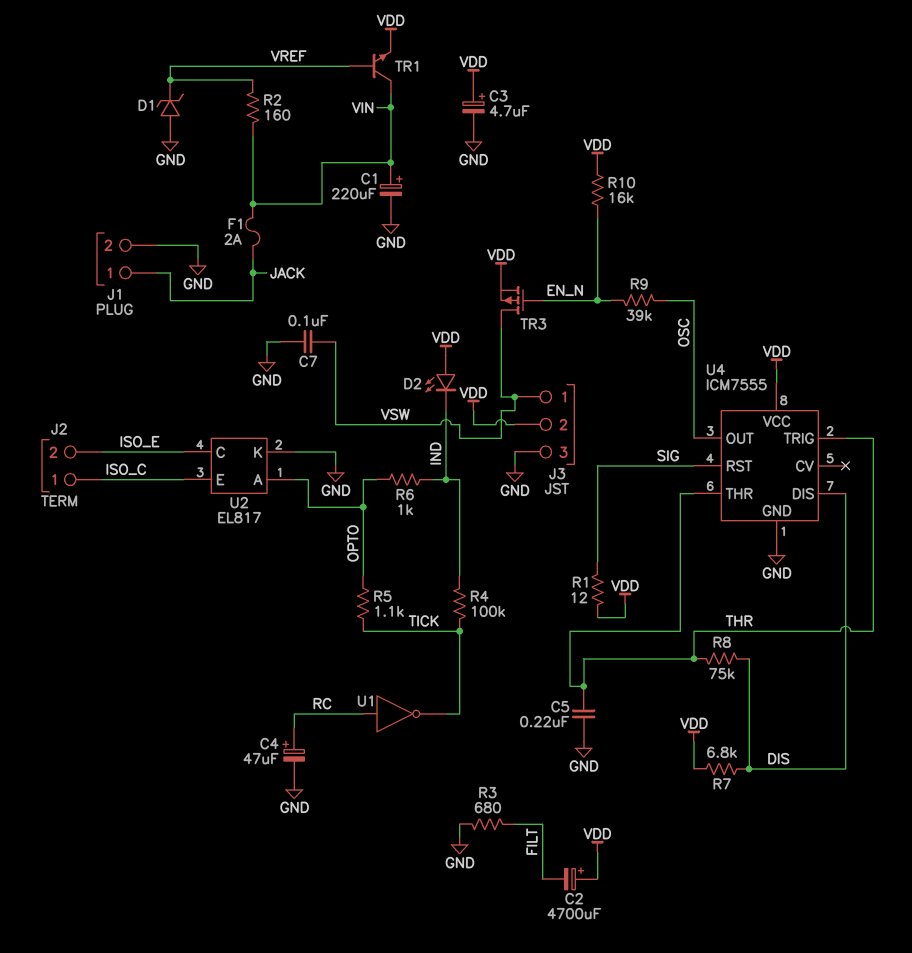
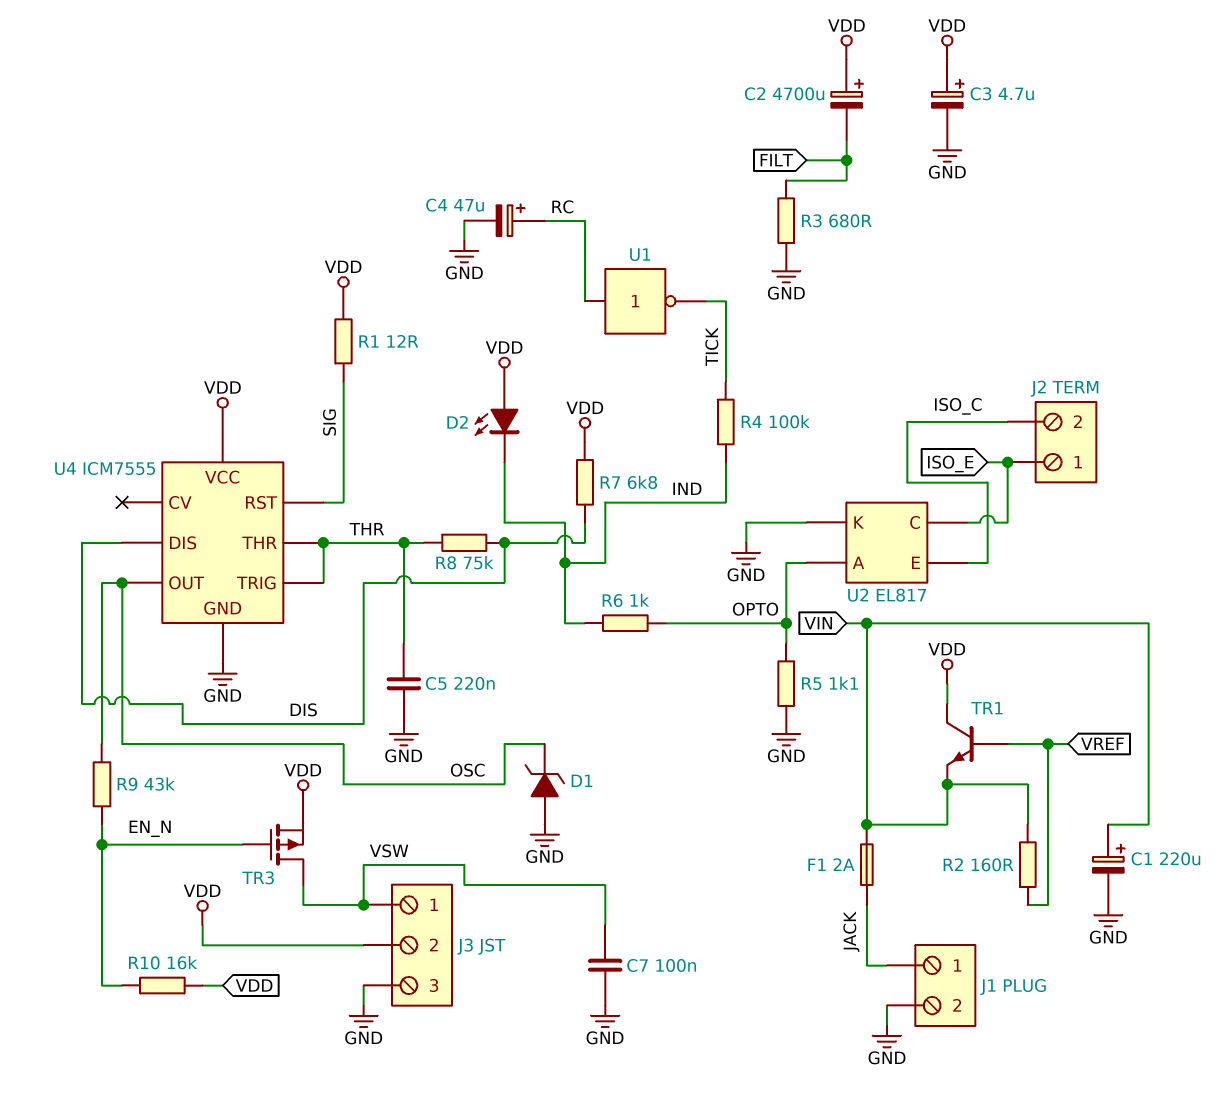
D1: zener (A GND, K VREF) -> zener (A GND, K OSC)
J2 pin 1: ISO_C -> ISO_E
J2 pin 2: ISO_E -> ISO_C
R5: 1.1k (OPTO, TICK) -> 1.1k (GND, OPTO)
R9: 39k (EN_N, OSC) -> 43k (EN_N, OSC)
TR1: NPN (B VREF, C VIN, E VDD) -> NPN (B VREF, C VDD, E VIN)

